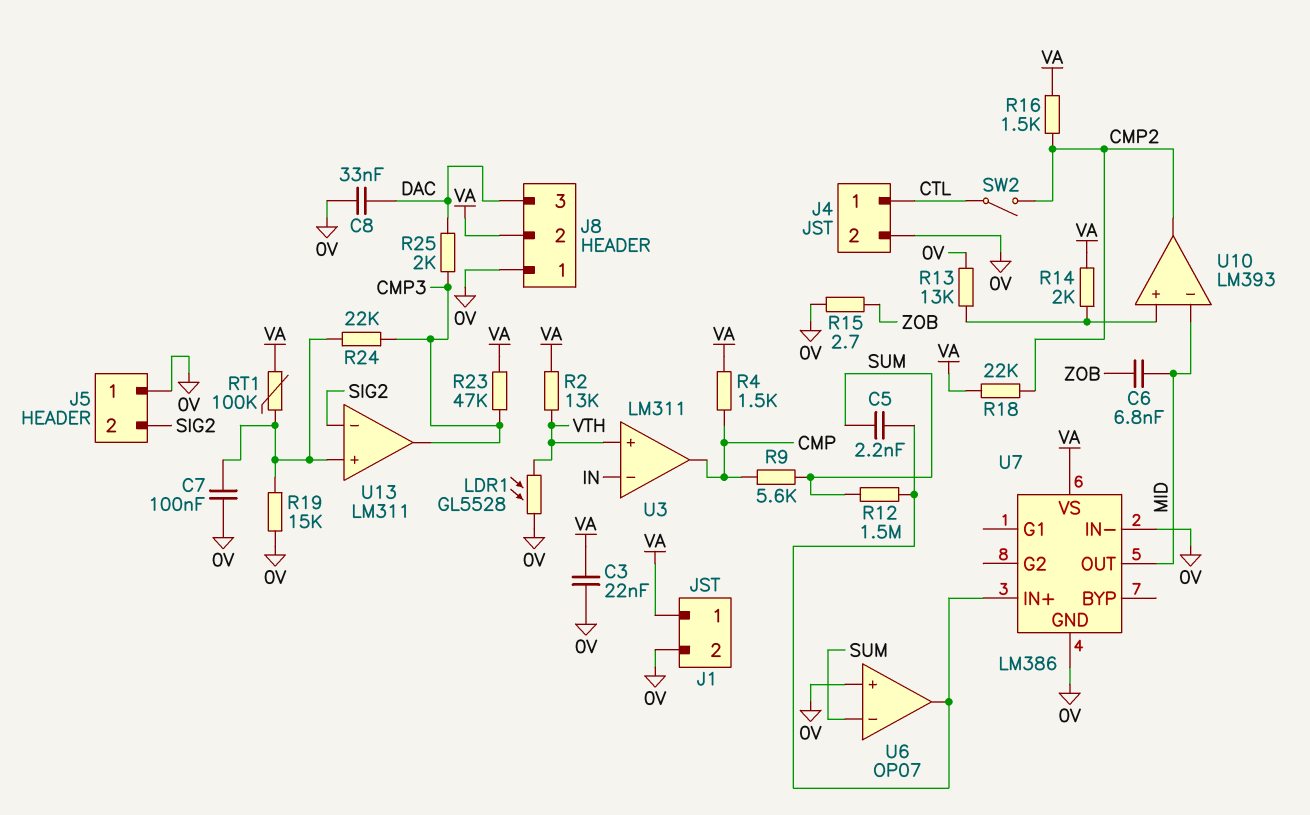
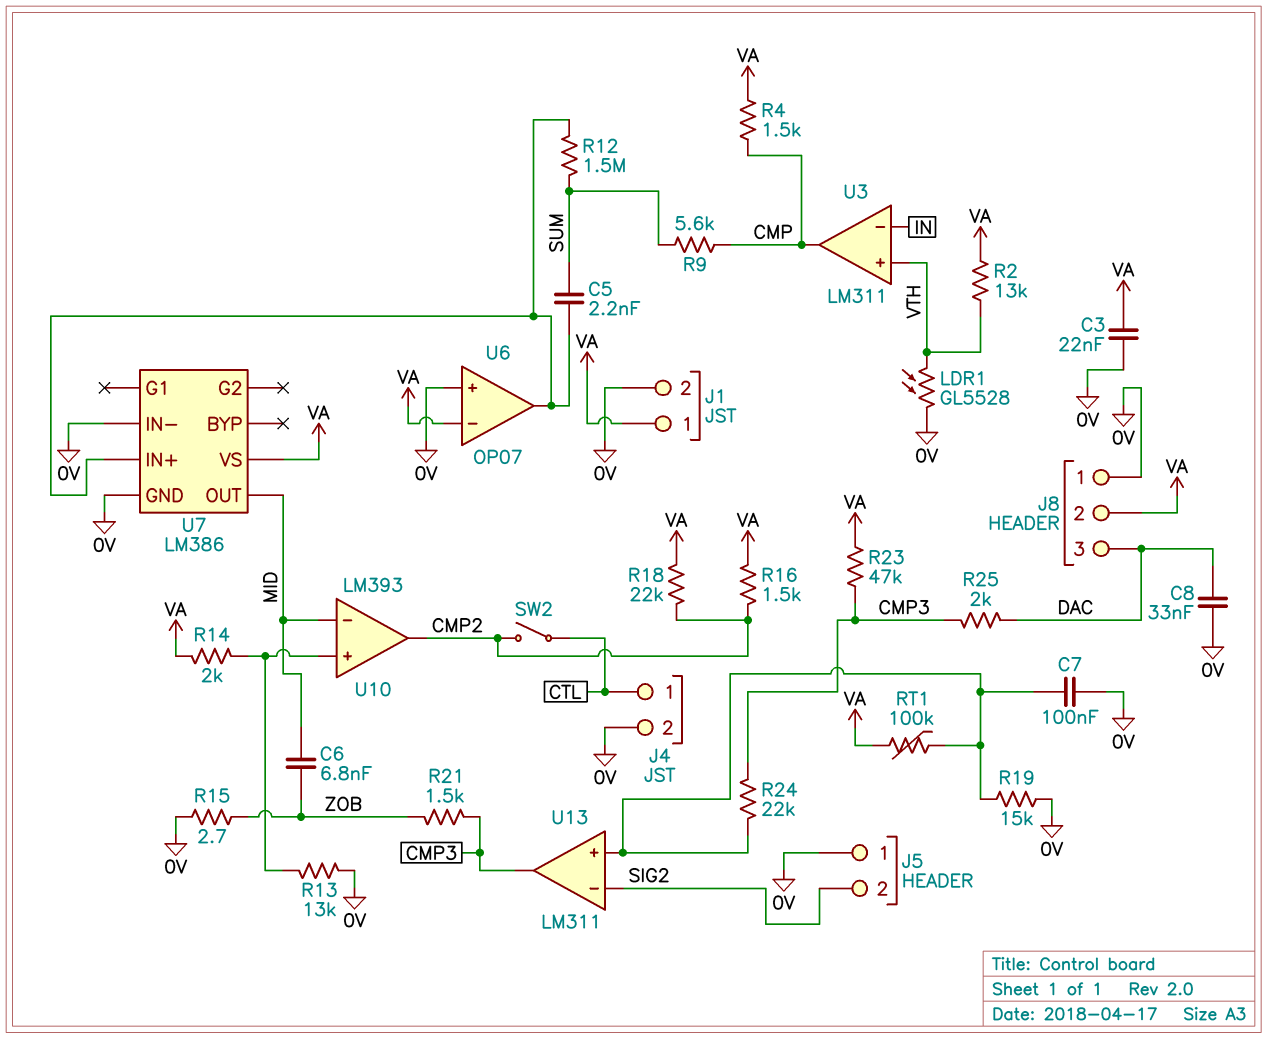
R21: none -> 1.5k (CMP3, ZOB)
U6 pin in-: SUM -> VA

